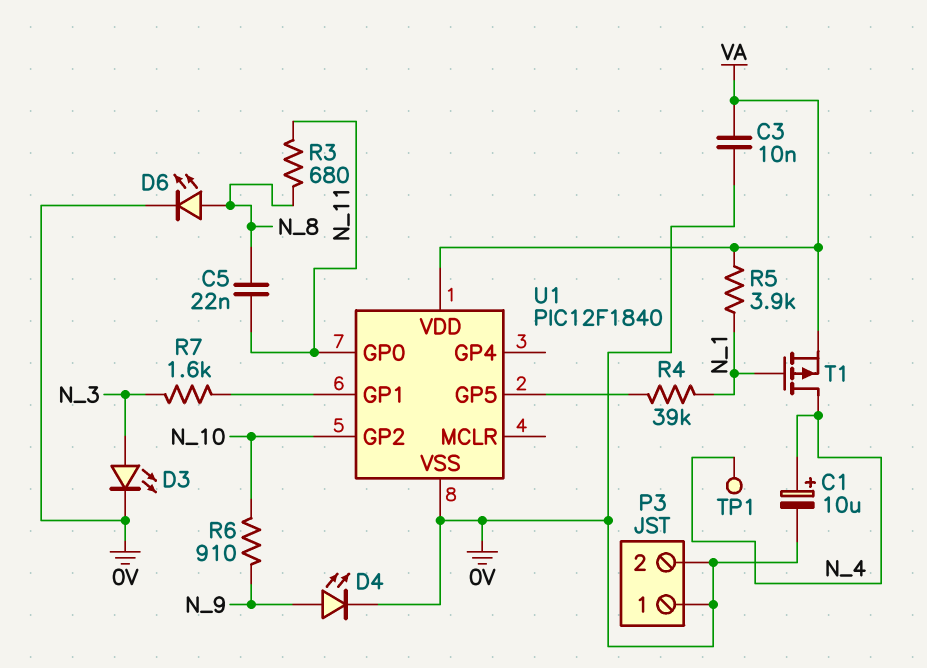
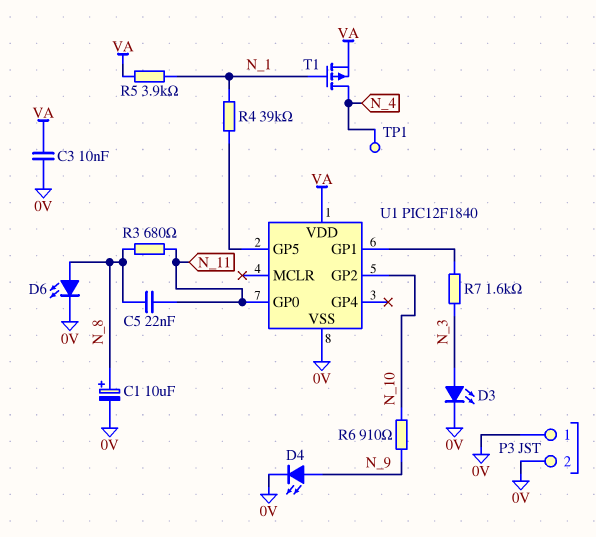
C1: 10uF (plus N_4, minus 0V) -> 10uF (plus N_8, minus 0V)

